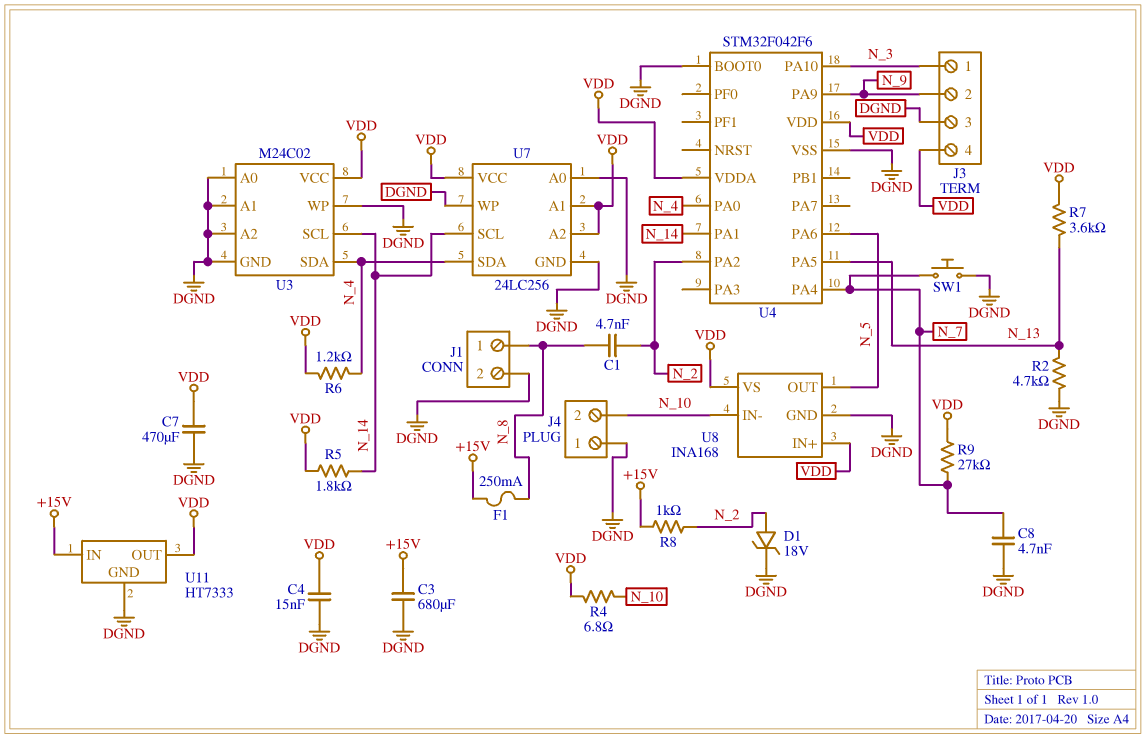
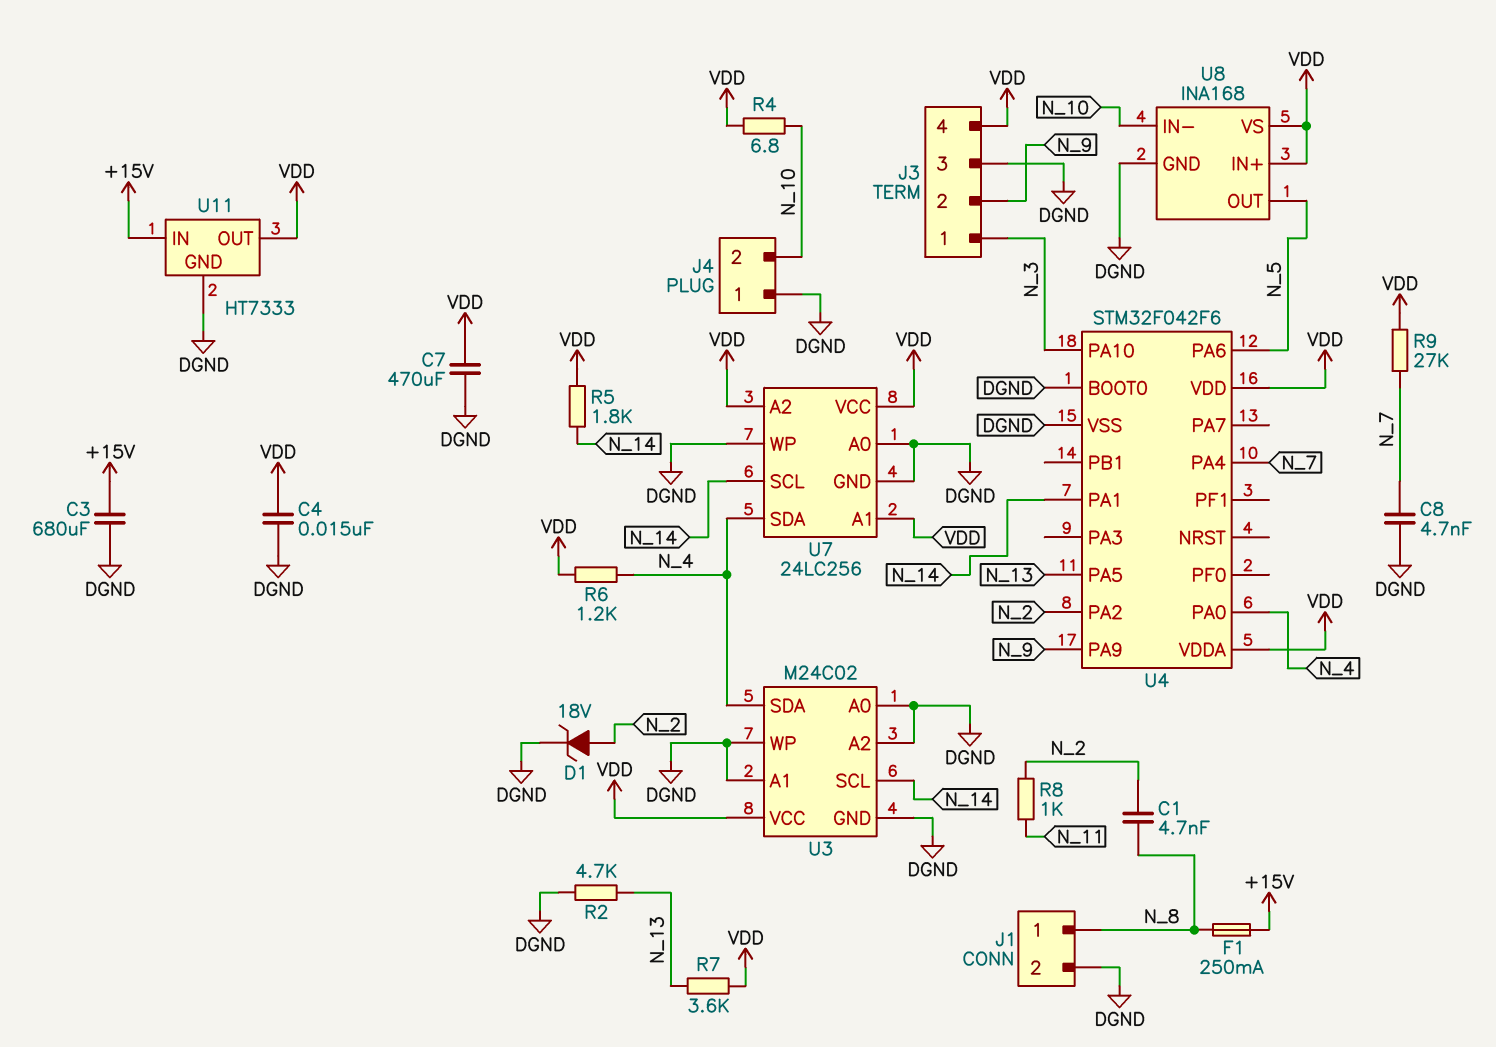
R8: 1k (+15V, N_2) -> 1k (N_2, N_11)
SW1: button (DGND, N_7) -> none

